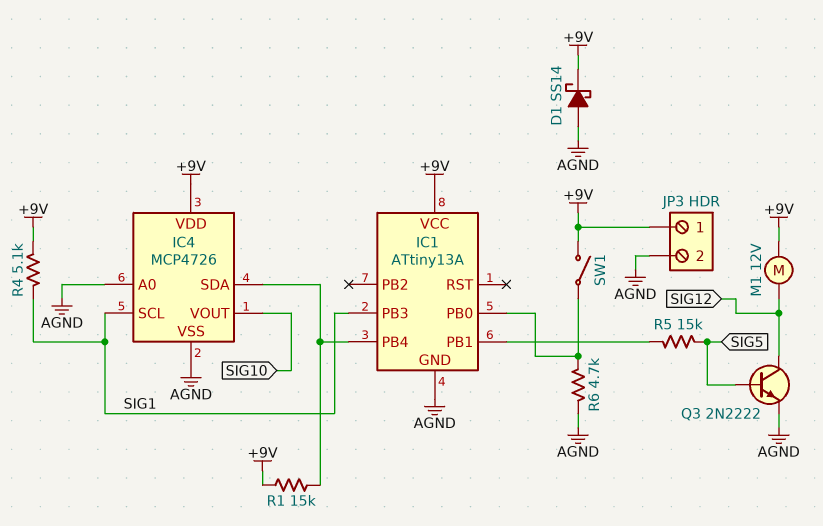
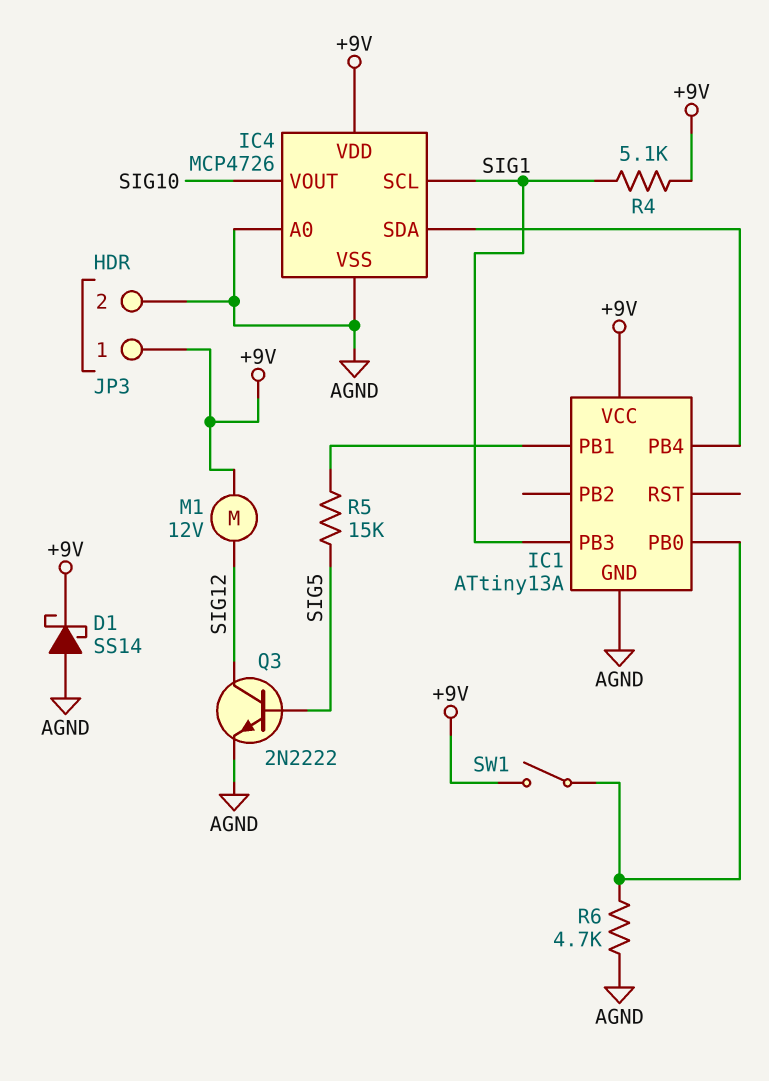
R1: 15k (+9V, IC1/PB4) -> none

